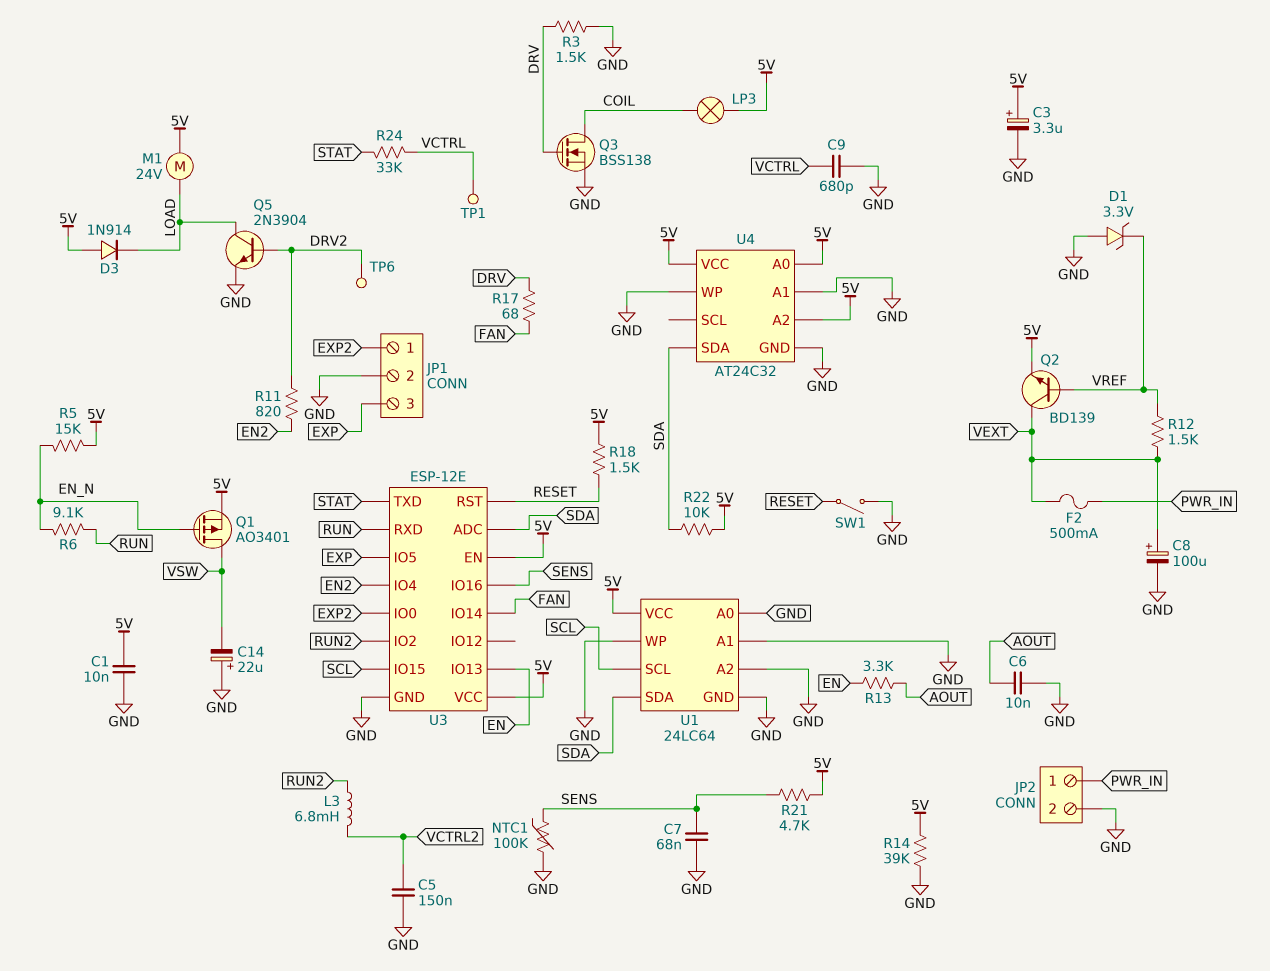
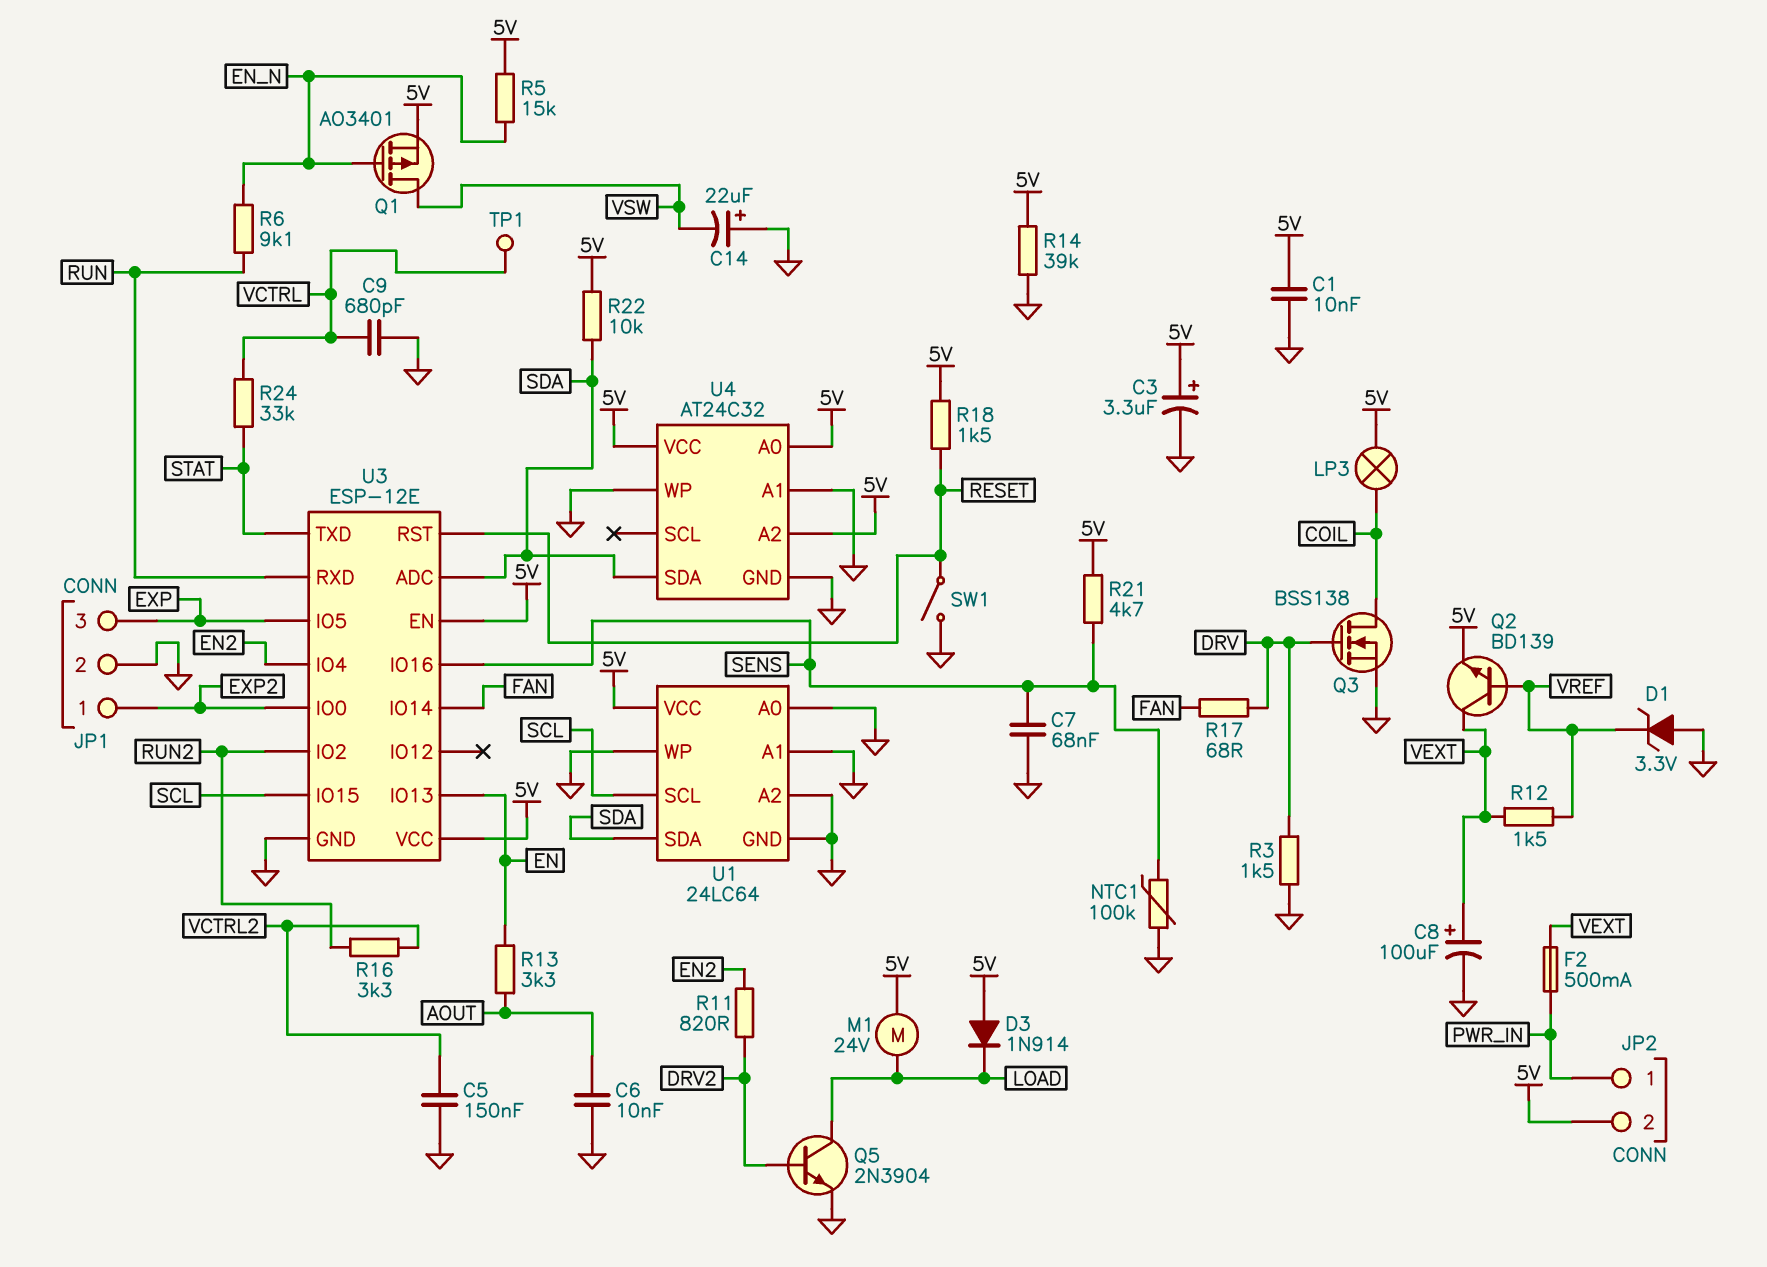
JP2 pin 2: GND -> 5V
L3: 6.8mH (RUN2, VCTRL2) -> none
R16: none -> 3.3k (RUN2, VCTRL2)
TP6: test point (DRV2) -> none

